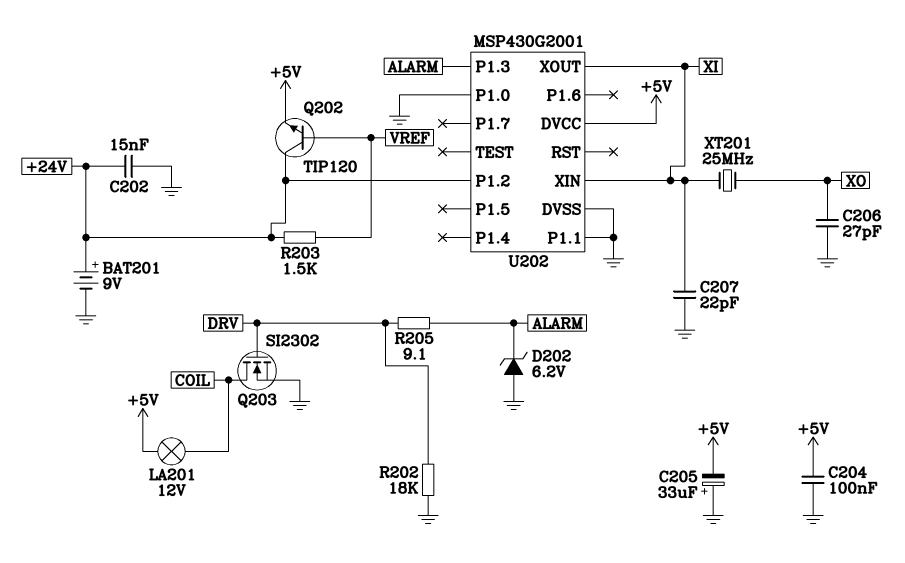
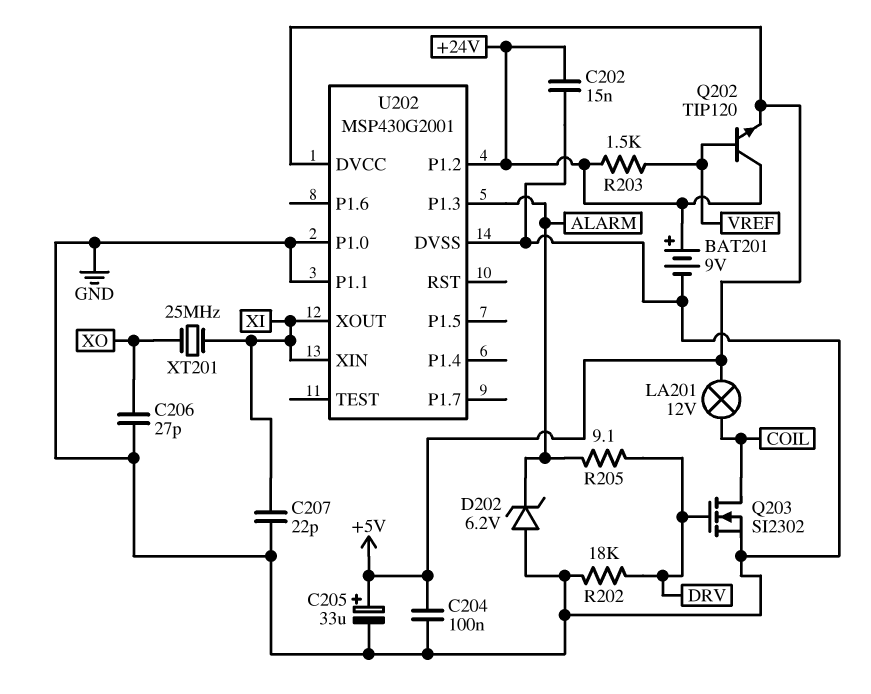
C205: 33uF (plus GND, minus +5V) -> 33uF (plus +5V, minus GND)

